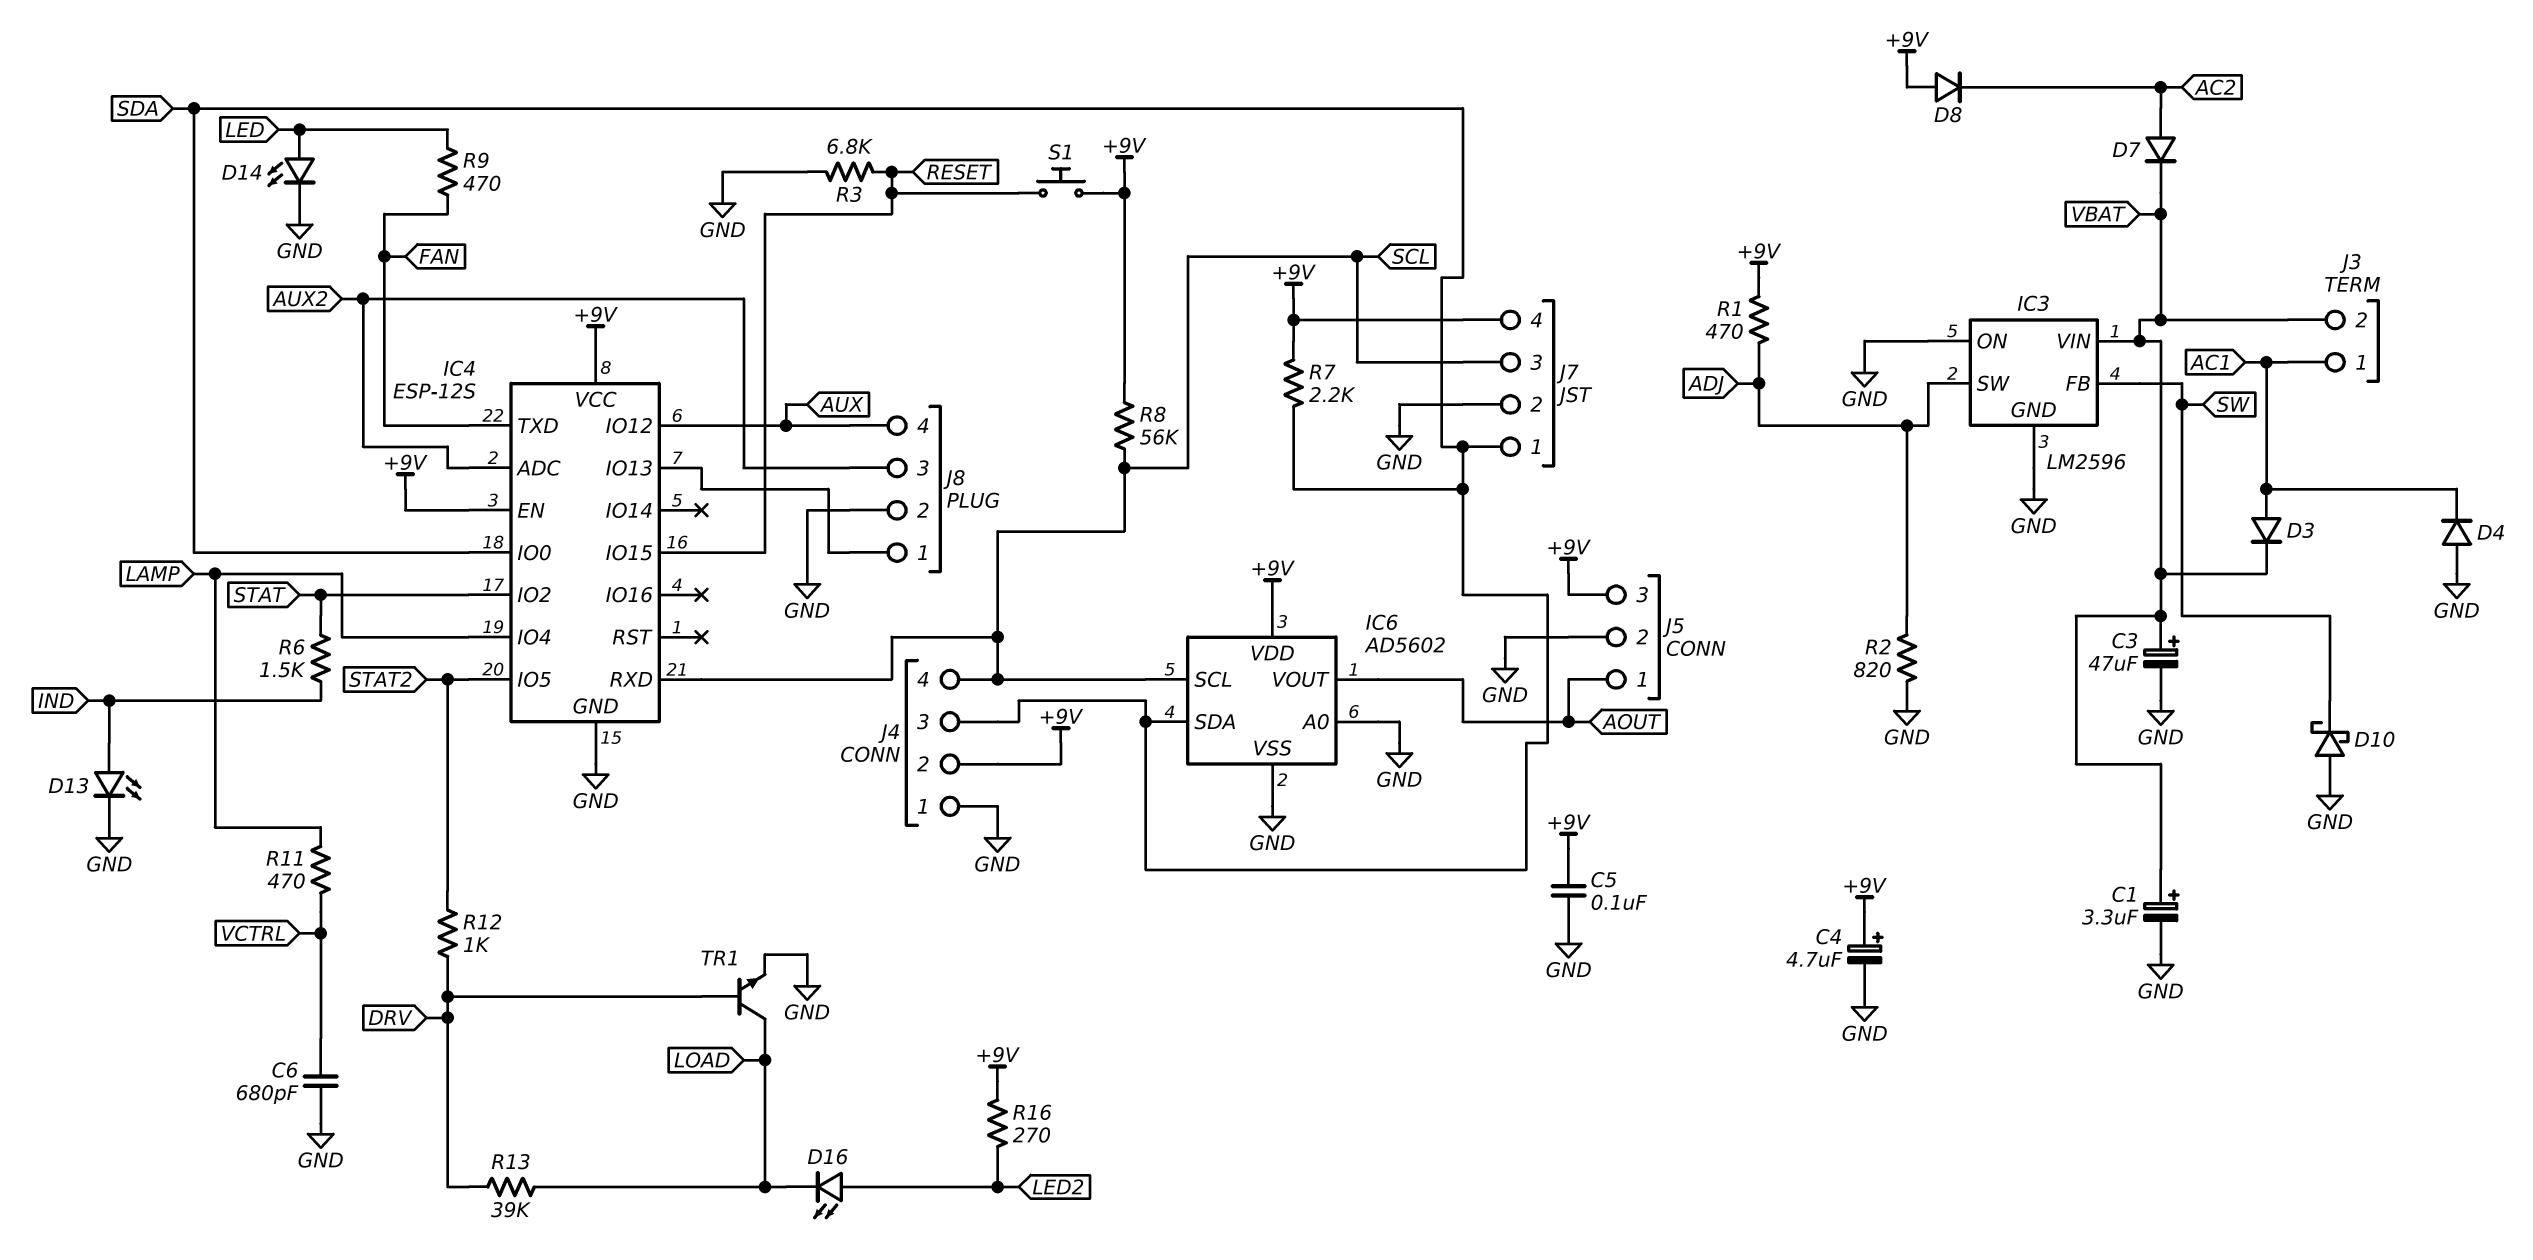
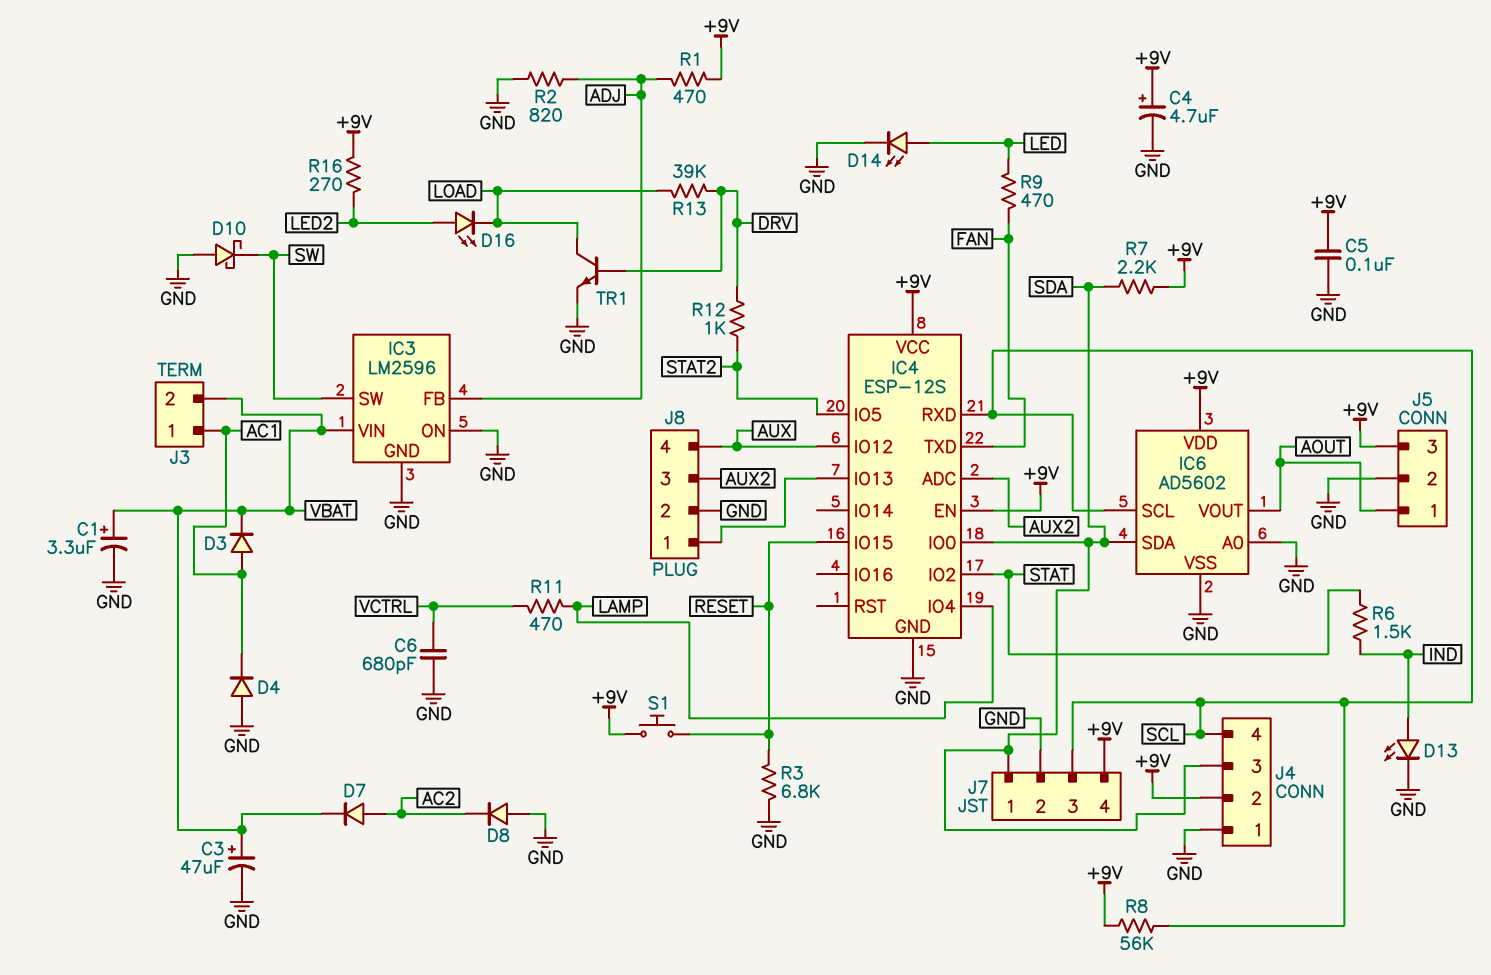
D8: diode (A +9V, K AC2) -> diode (A GND, K AC2)
IC3 pin FB: SW -> ADJ
IC3 pin SW: ADJ -> SW

